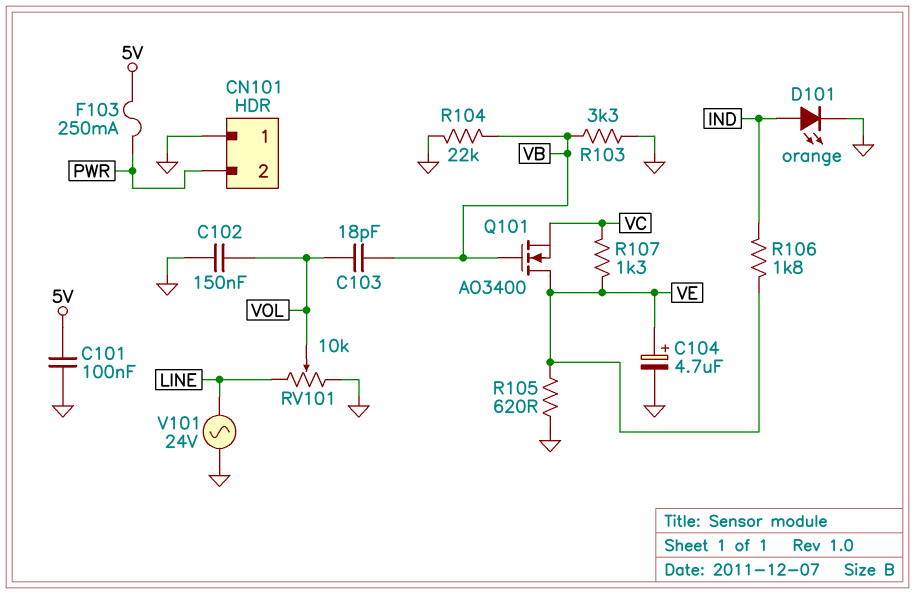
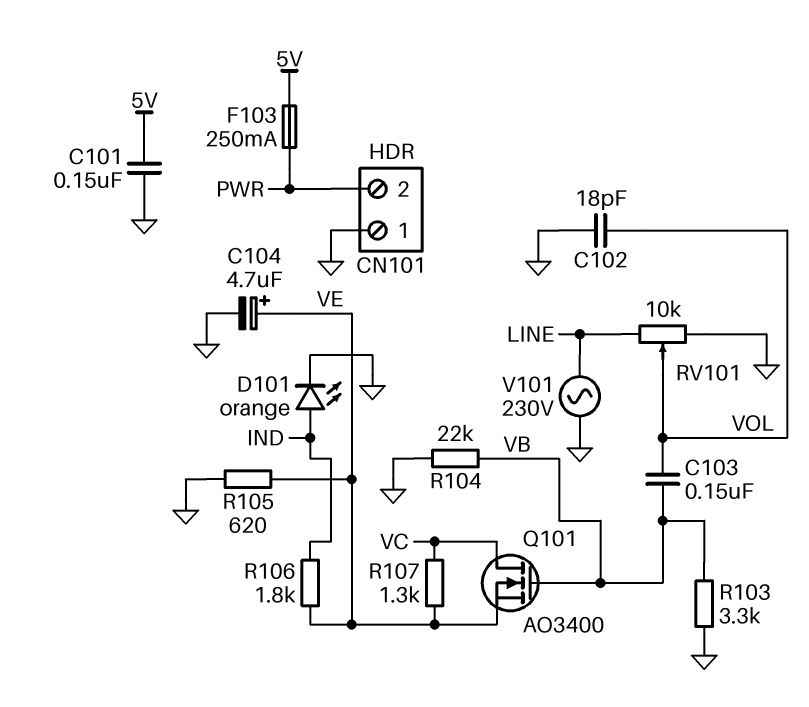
C101: 100nF (5V, GND) -> 150nF (5V, GND)
C102: 150nF (GND, VOL) -> 18pF (GND, VOL)
C103: 18pF (VB, VOL) -> 150nF (VB, VOL)
Q101: NMOS AO3400 (G VB, D VE, S VC) -> NMOS AO3400 (G VB, D VC, S VE)
V101: AC 24V (GND, LINE) -> AC 230V (GND, LINE)

